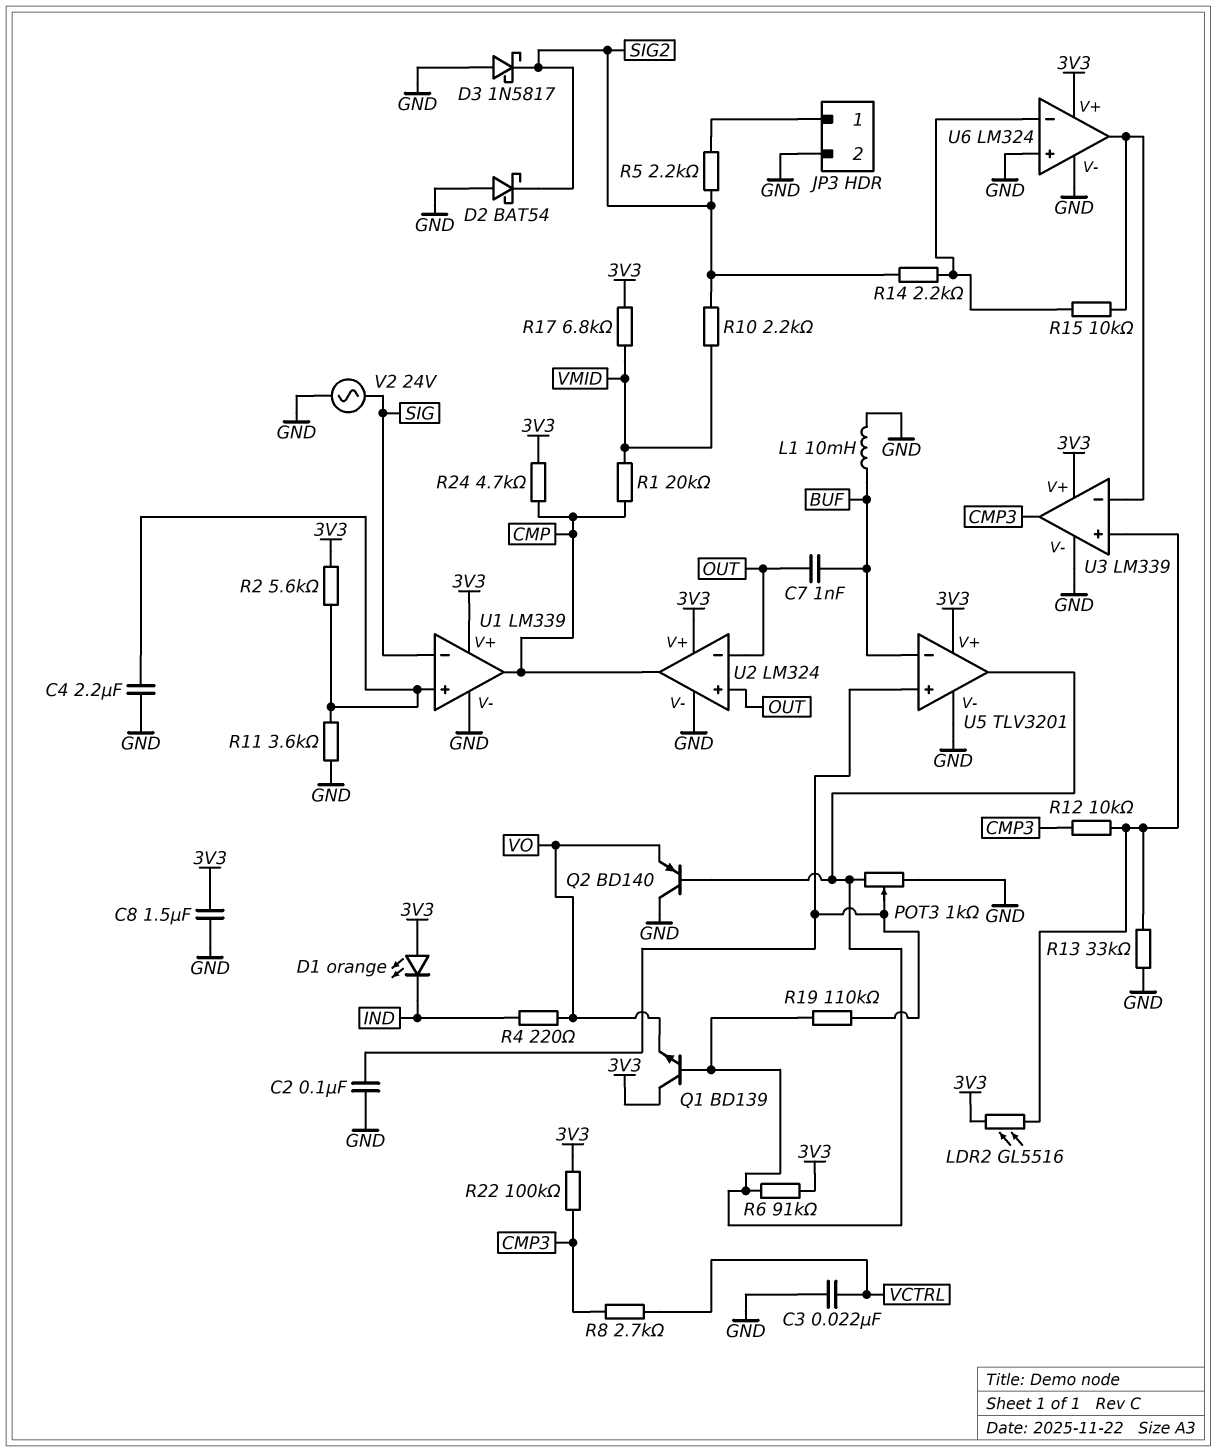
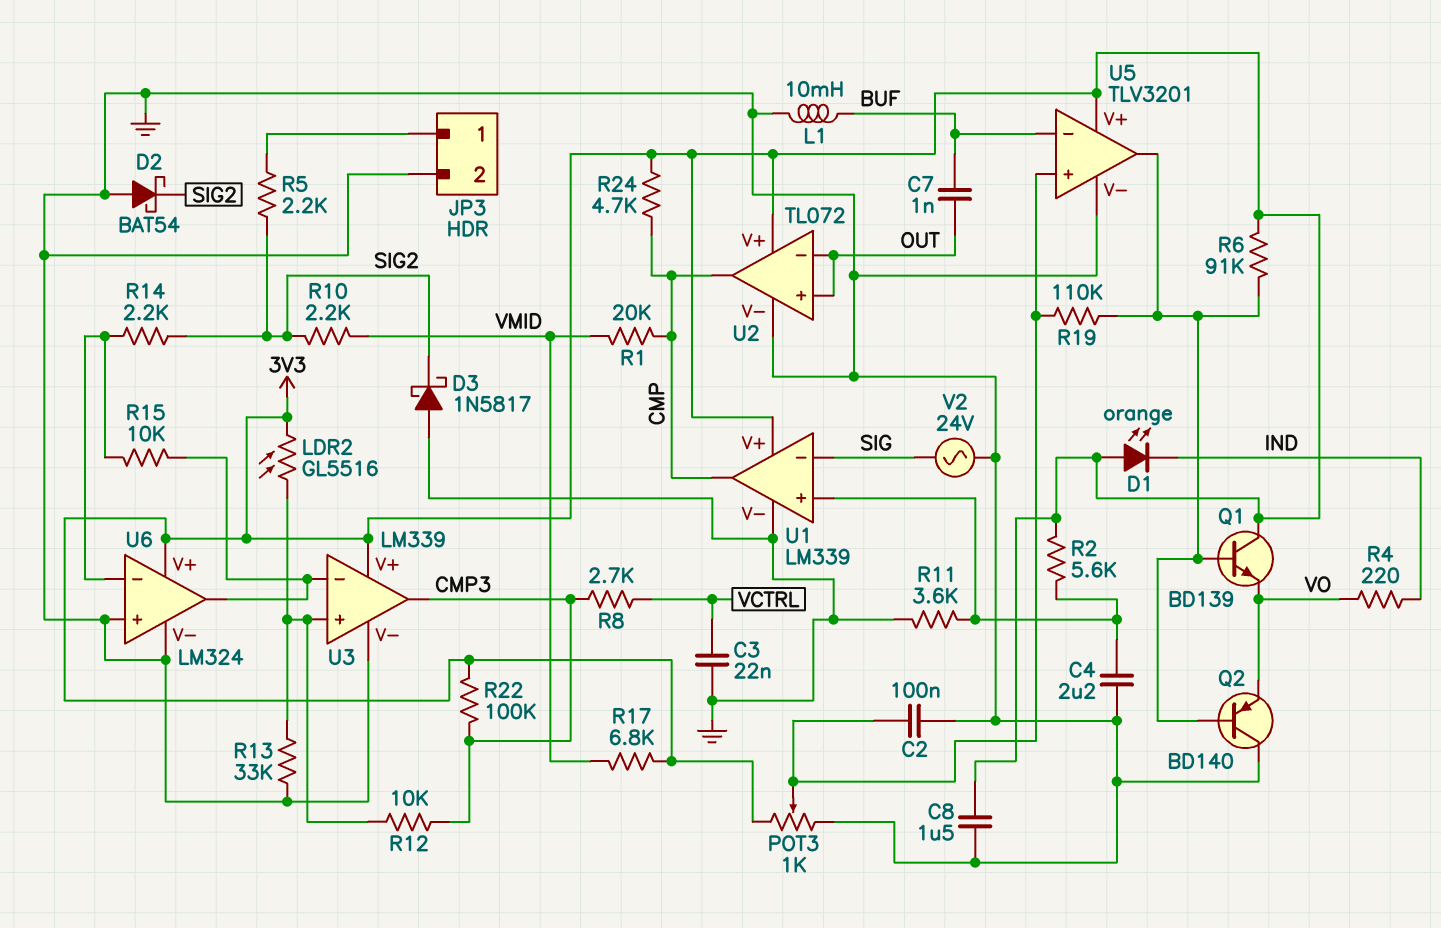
POT3: 1k (GND, U5/out, wiper U5/in+) -> 1k (3V3, GND, wiper U5/in+)
U2: LM324 -> TL072

